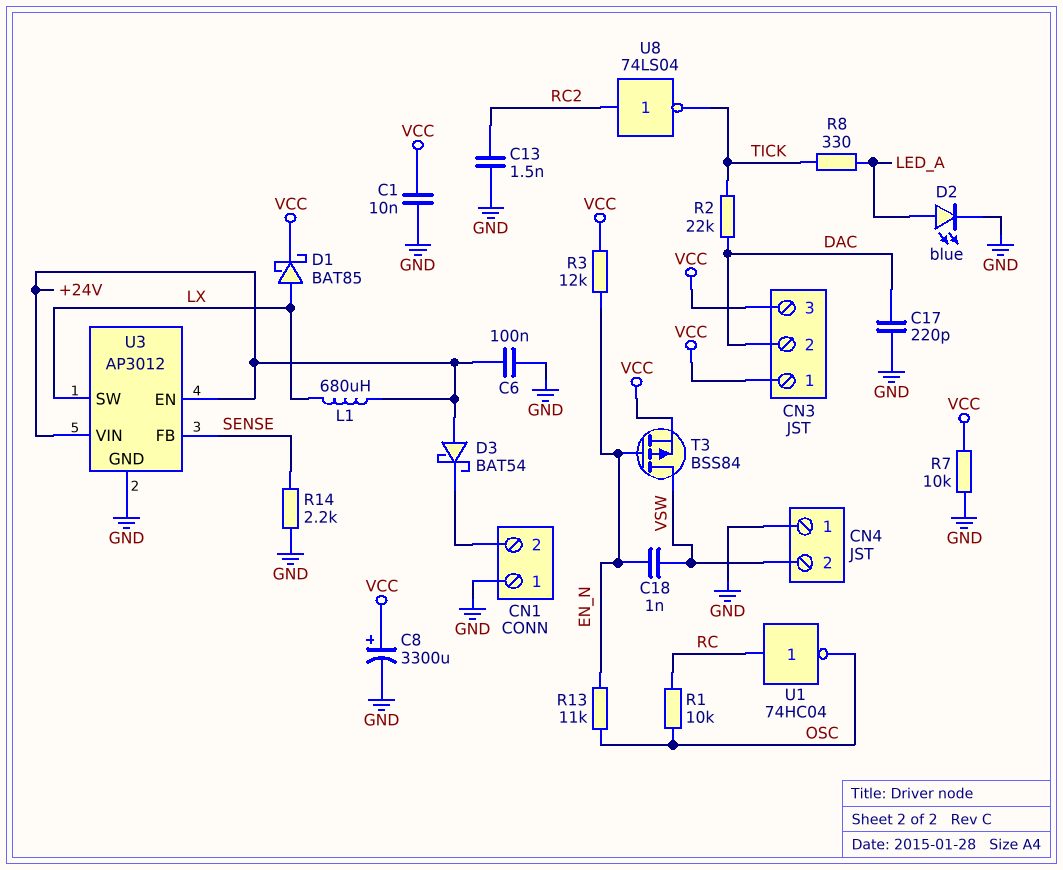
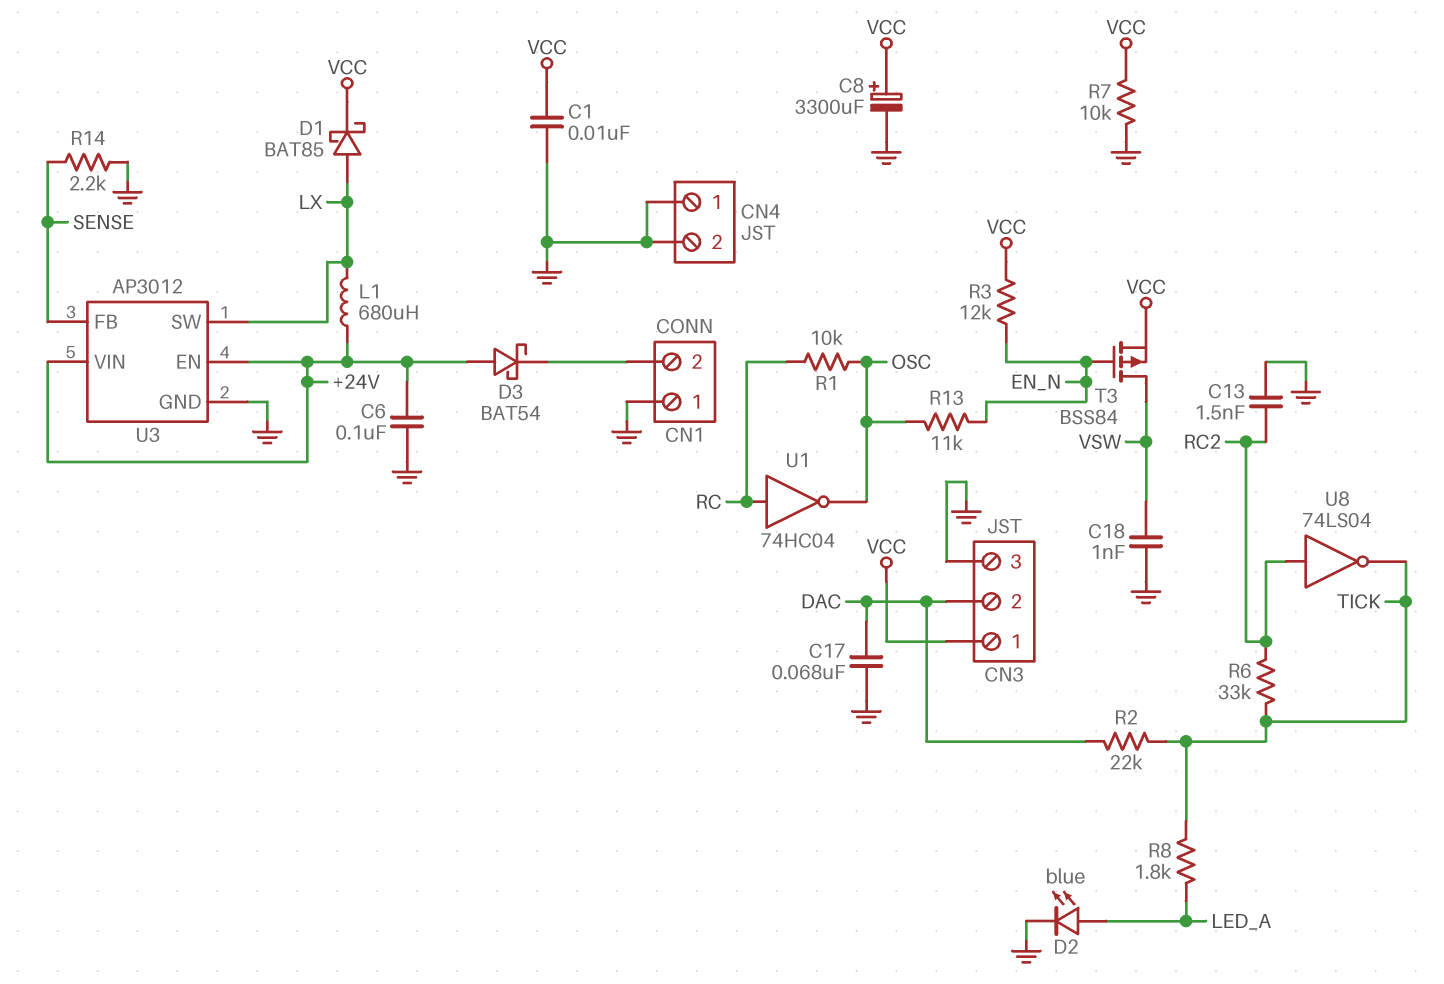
C17: 220pF (DAC, GND) -> 68nF (DAC, GND)
C18: 1nF (EN_N, VSW) -> 1nF (GND, VSW)
CN3 pin 3: VCC -> GND
CN4 pin 2: VSW -> GND
R6: none -> 33k (RC2, TICK)
R8: 330 (LED_A, TICK) -> 1.8k (LED_A, TICK)

